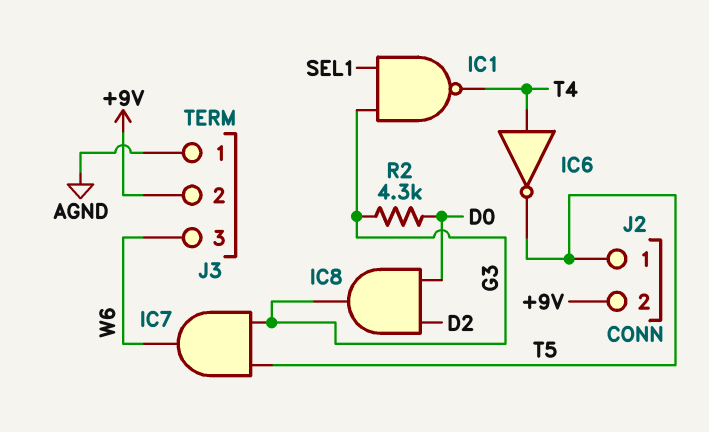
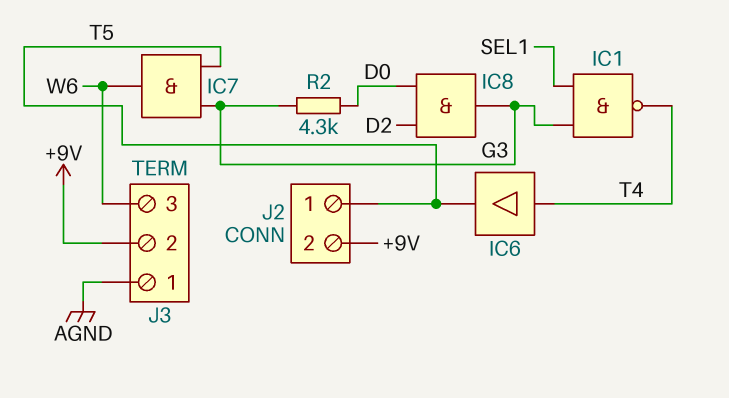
IC6: NOT (in T4, out T5) -> buffer (in T4, out T5)

